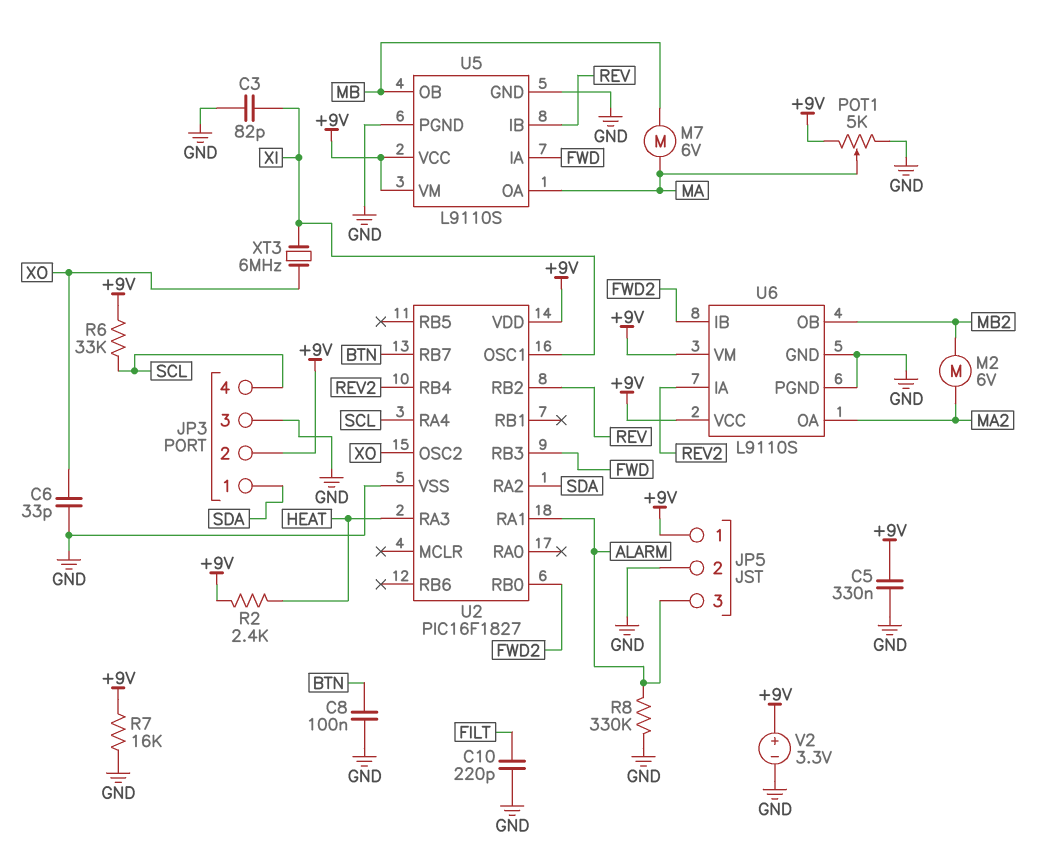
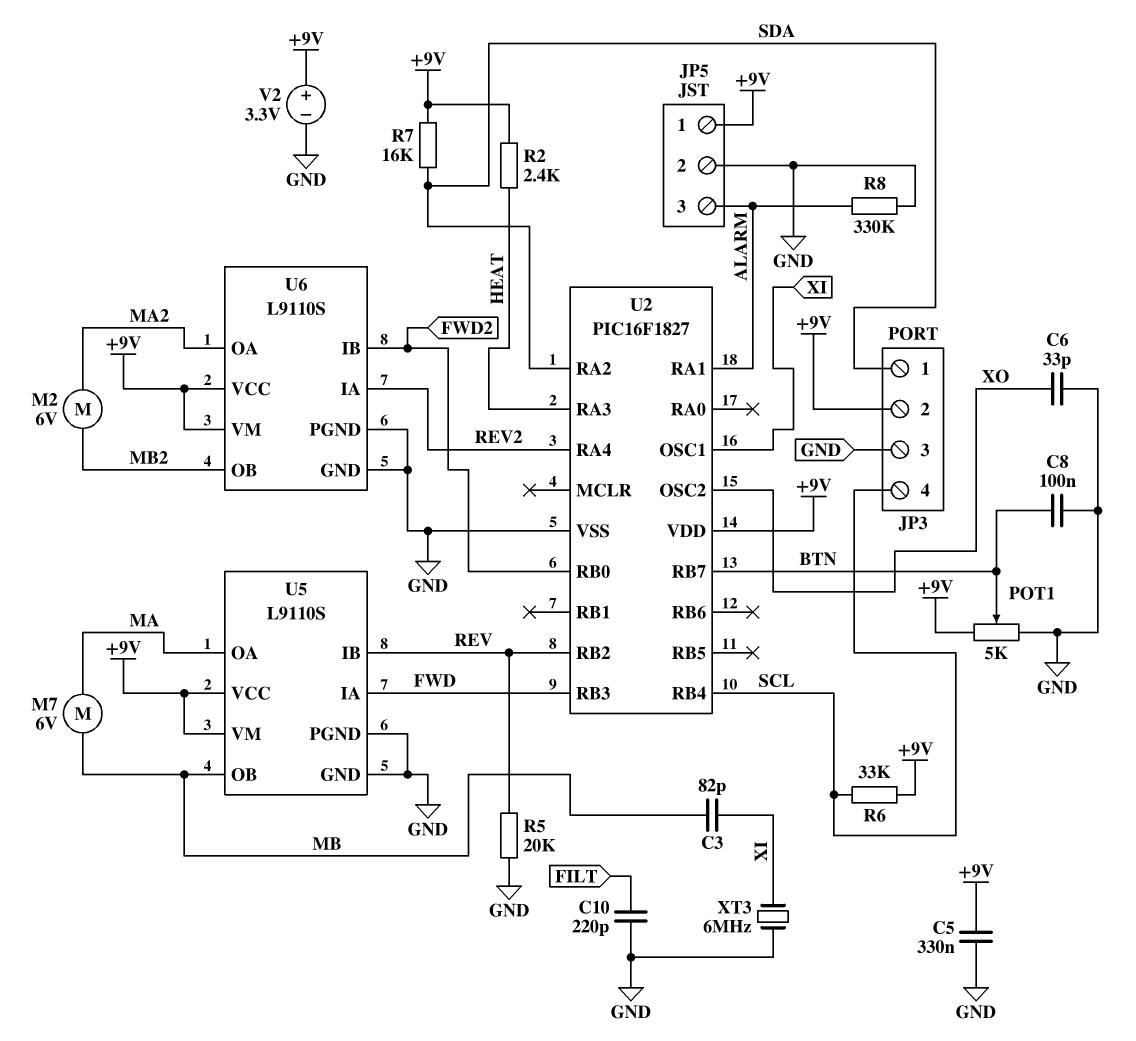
C3: 82pF (GND, XI) -> 82pF (MB, XI)
POT1: 5k (+9V, GND, wiper MA) -> 5k (+9V, GND, wiper BTN)
R5: none -> 20k (GND, REV)
R7: 16k (+9V, GND) -> 16k (+9V, SDA)
U2 pin RA4: SCL -> REV2
U2 pin RB4: REV2 -> SCL
XT3: 6MHz (XI, XO) -> 6MHz (GND, XI)

